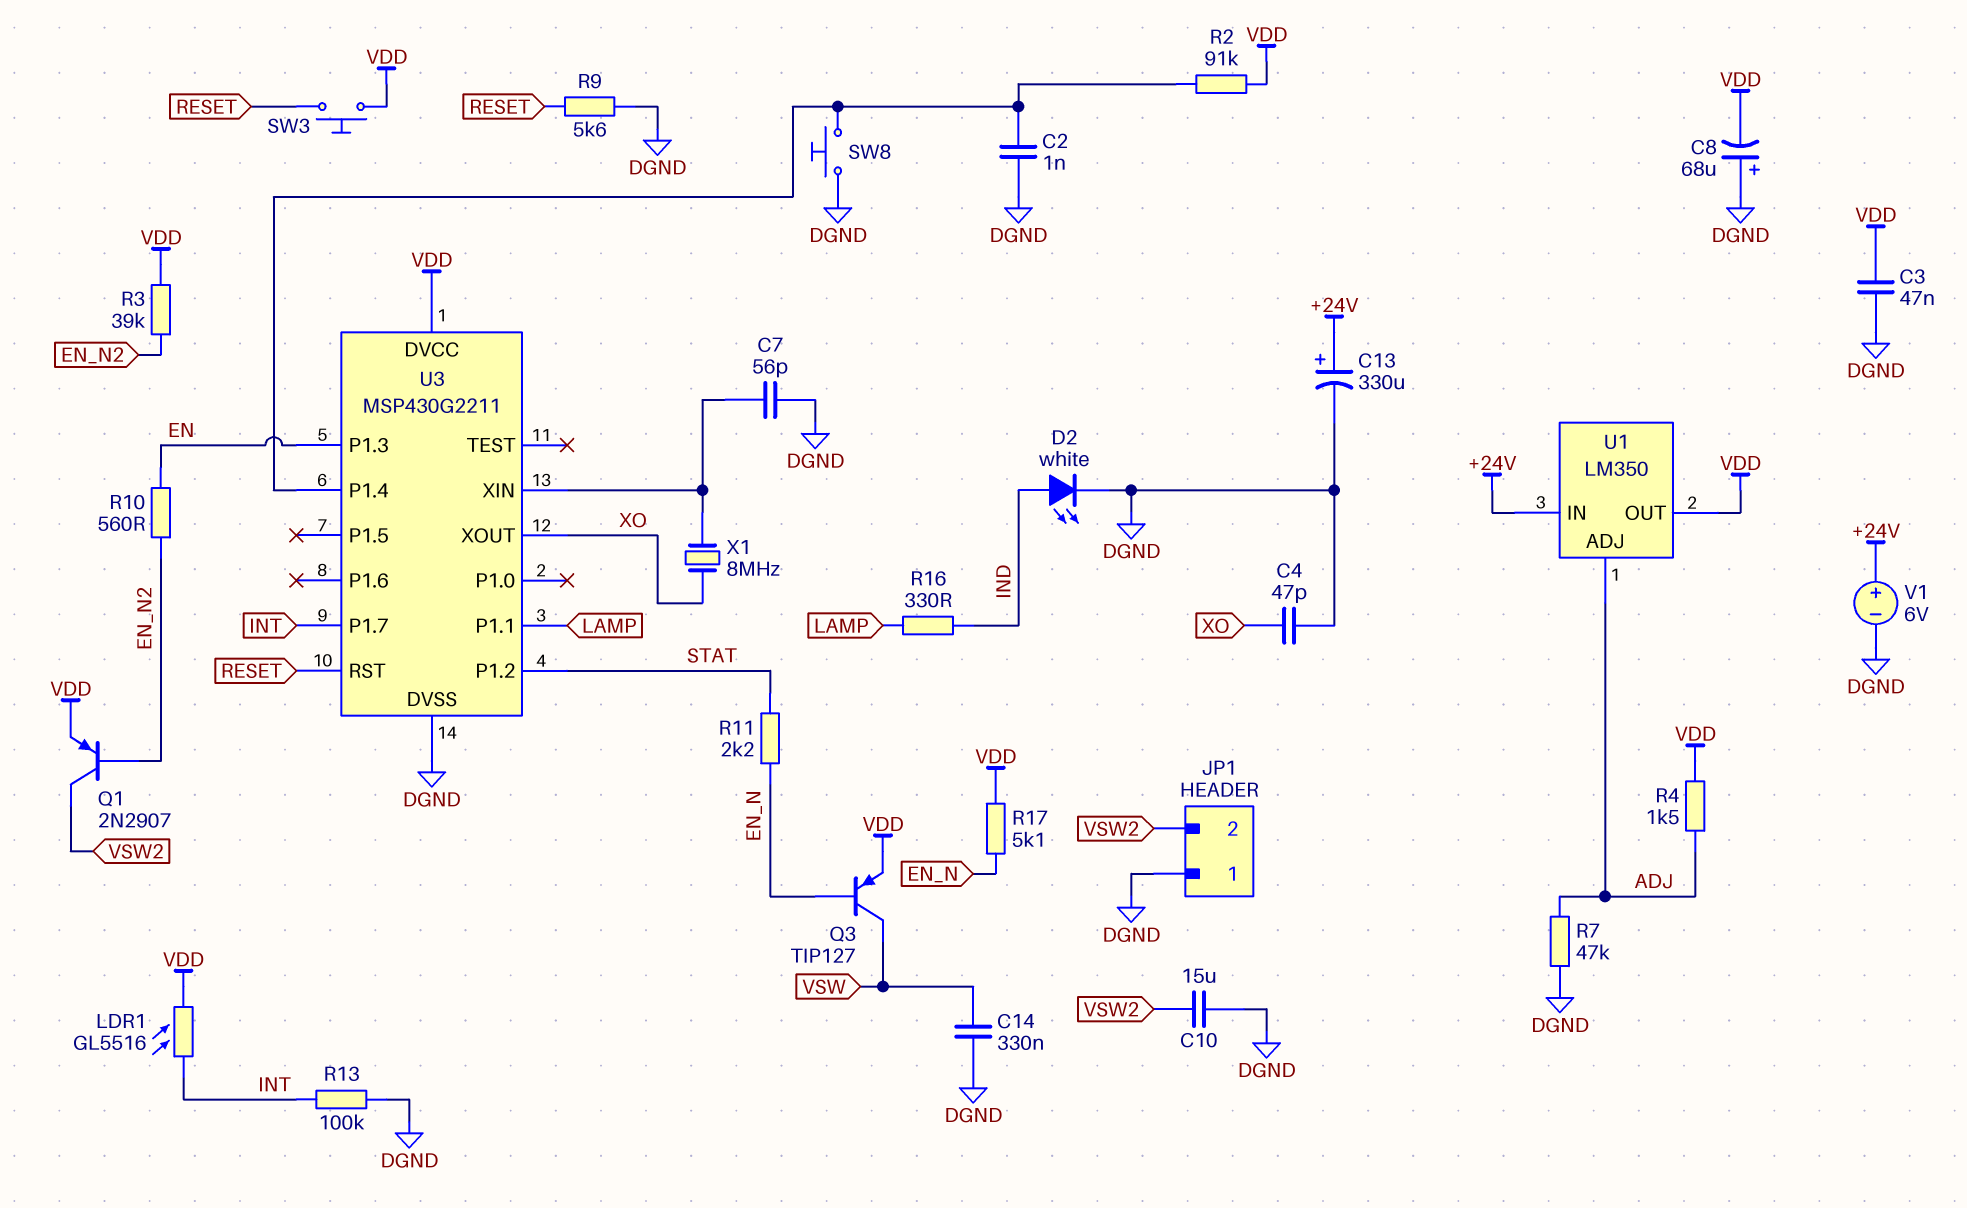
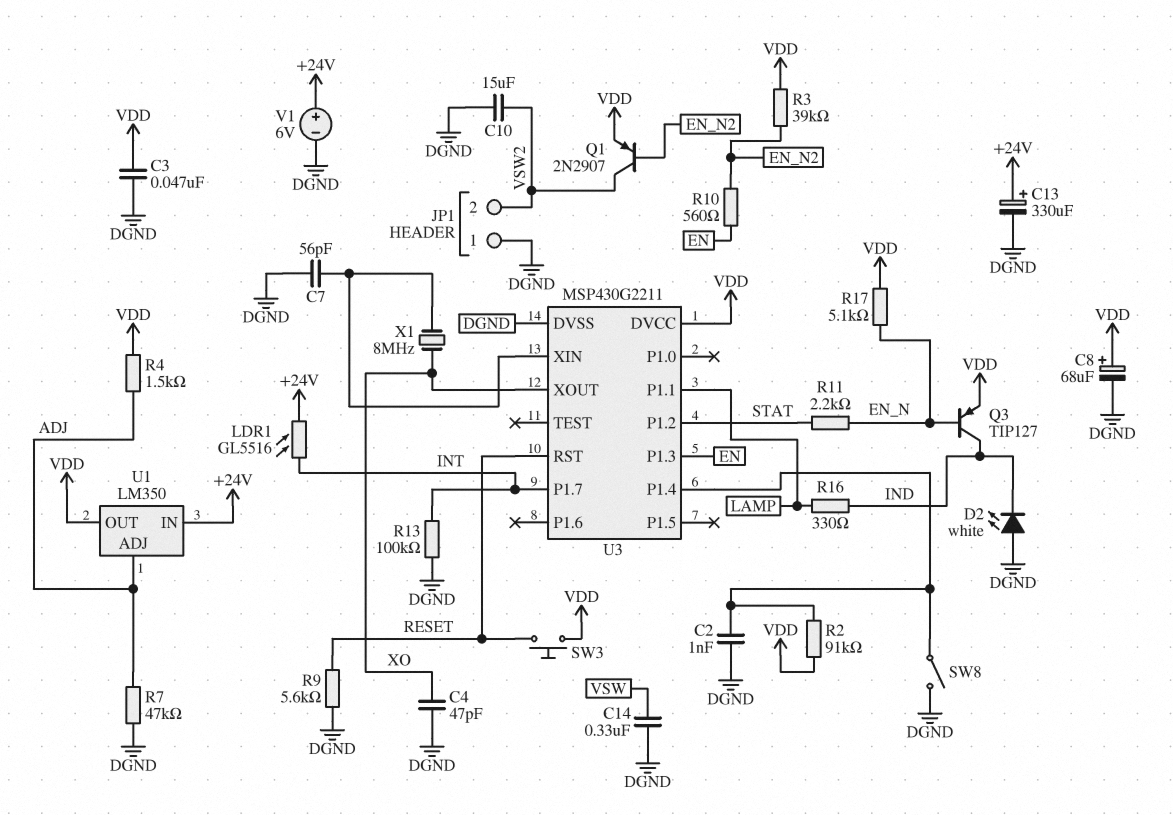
C8: 68uF (plus DGND, minus VDD) -> 68uF (plus VDD, minus DGND)
D2: LED white (A IND, K DGND) -> LED white (A DGND, K IND)
LDR1: GL5516 (INT, VDD) -> GL5516 (+24V, INT)
Q3: PNP TIP127 (B EN_N, C VSW, E VDD) -> PNP TIP127 (B EN_N, C IND, E VDD)
SW8: button (DGND, U3/P1.4) -> switch (DGND, U3/P1.4)

